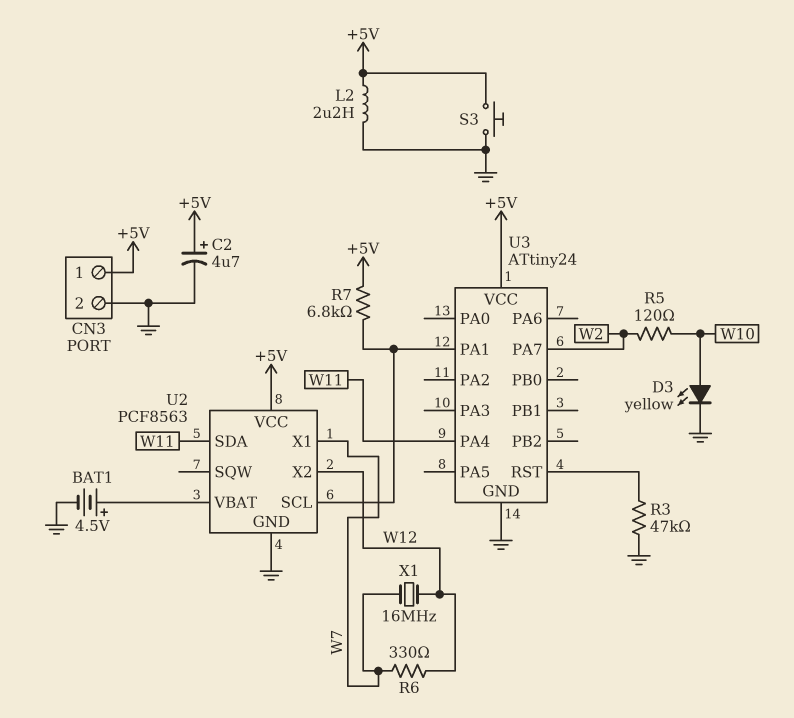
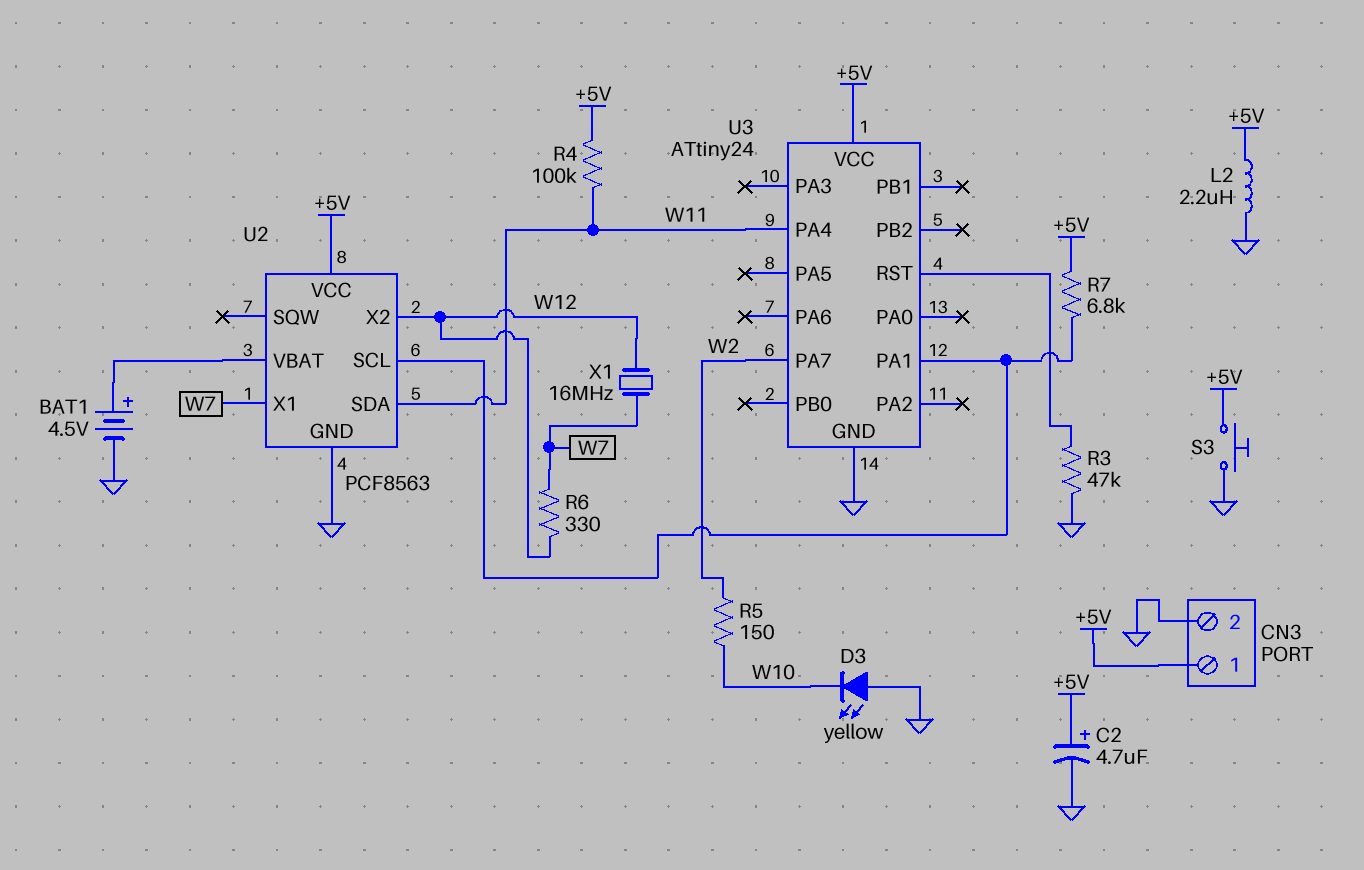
D3: LED yellow (A W10, K GND) -> LED yellow (A GND, K W10)
R4: none -> 100k (+5V, W11)
R5: 120 (W2, W10) -> 150 (W2, W10)

